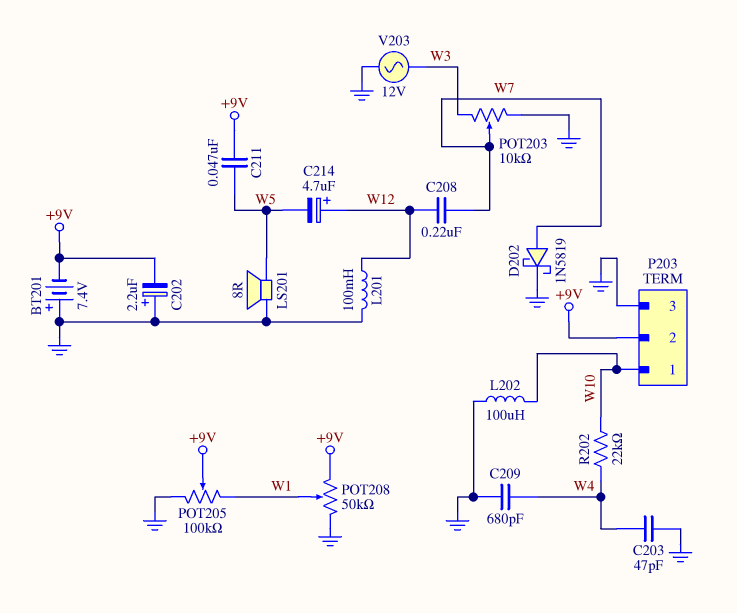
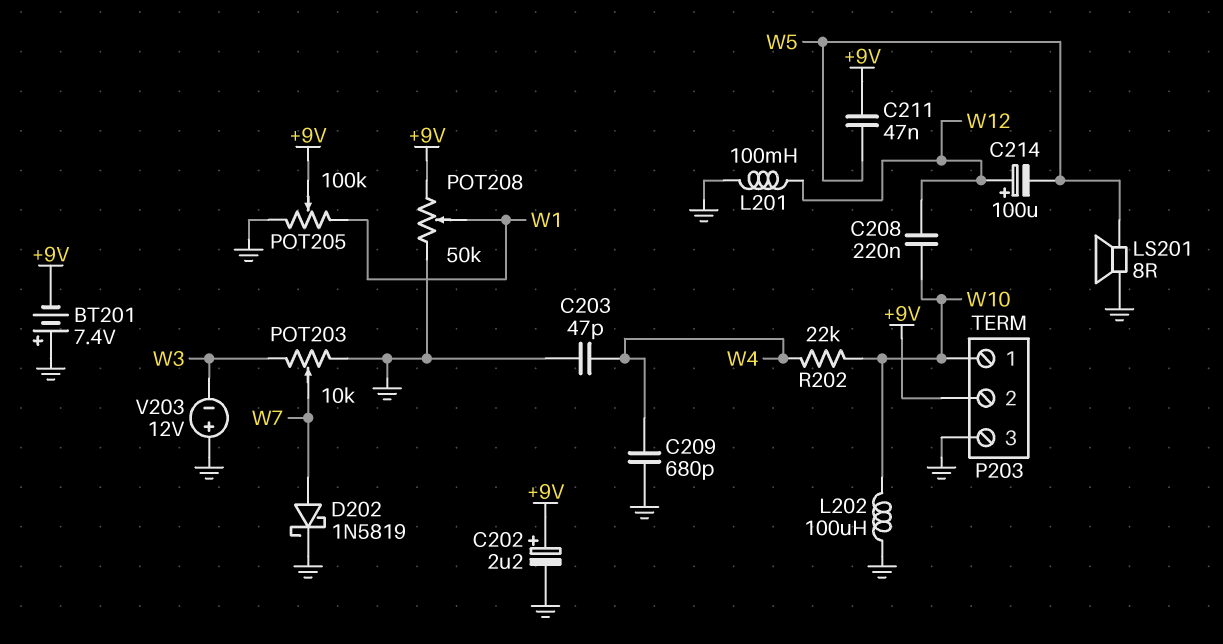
C202: 2.2uF (plus GND, minus +9V) -> 2.2uF (plus +9V, minus GND)
C208: 220nF (W7, W12) -> 220nF (W10, W12)
C214: 4.7uF (plus W12, minus W5) -> 100uF (plus W12, minus W5)
V203: AC 12V (GND, W3) -> 12V (plus GND, minus W3)

